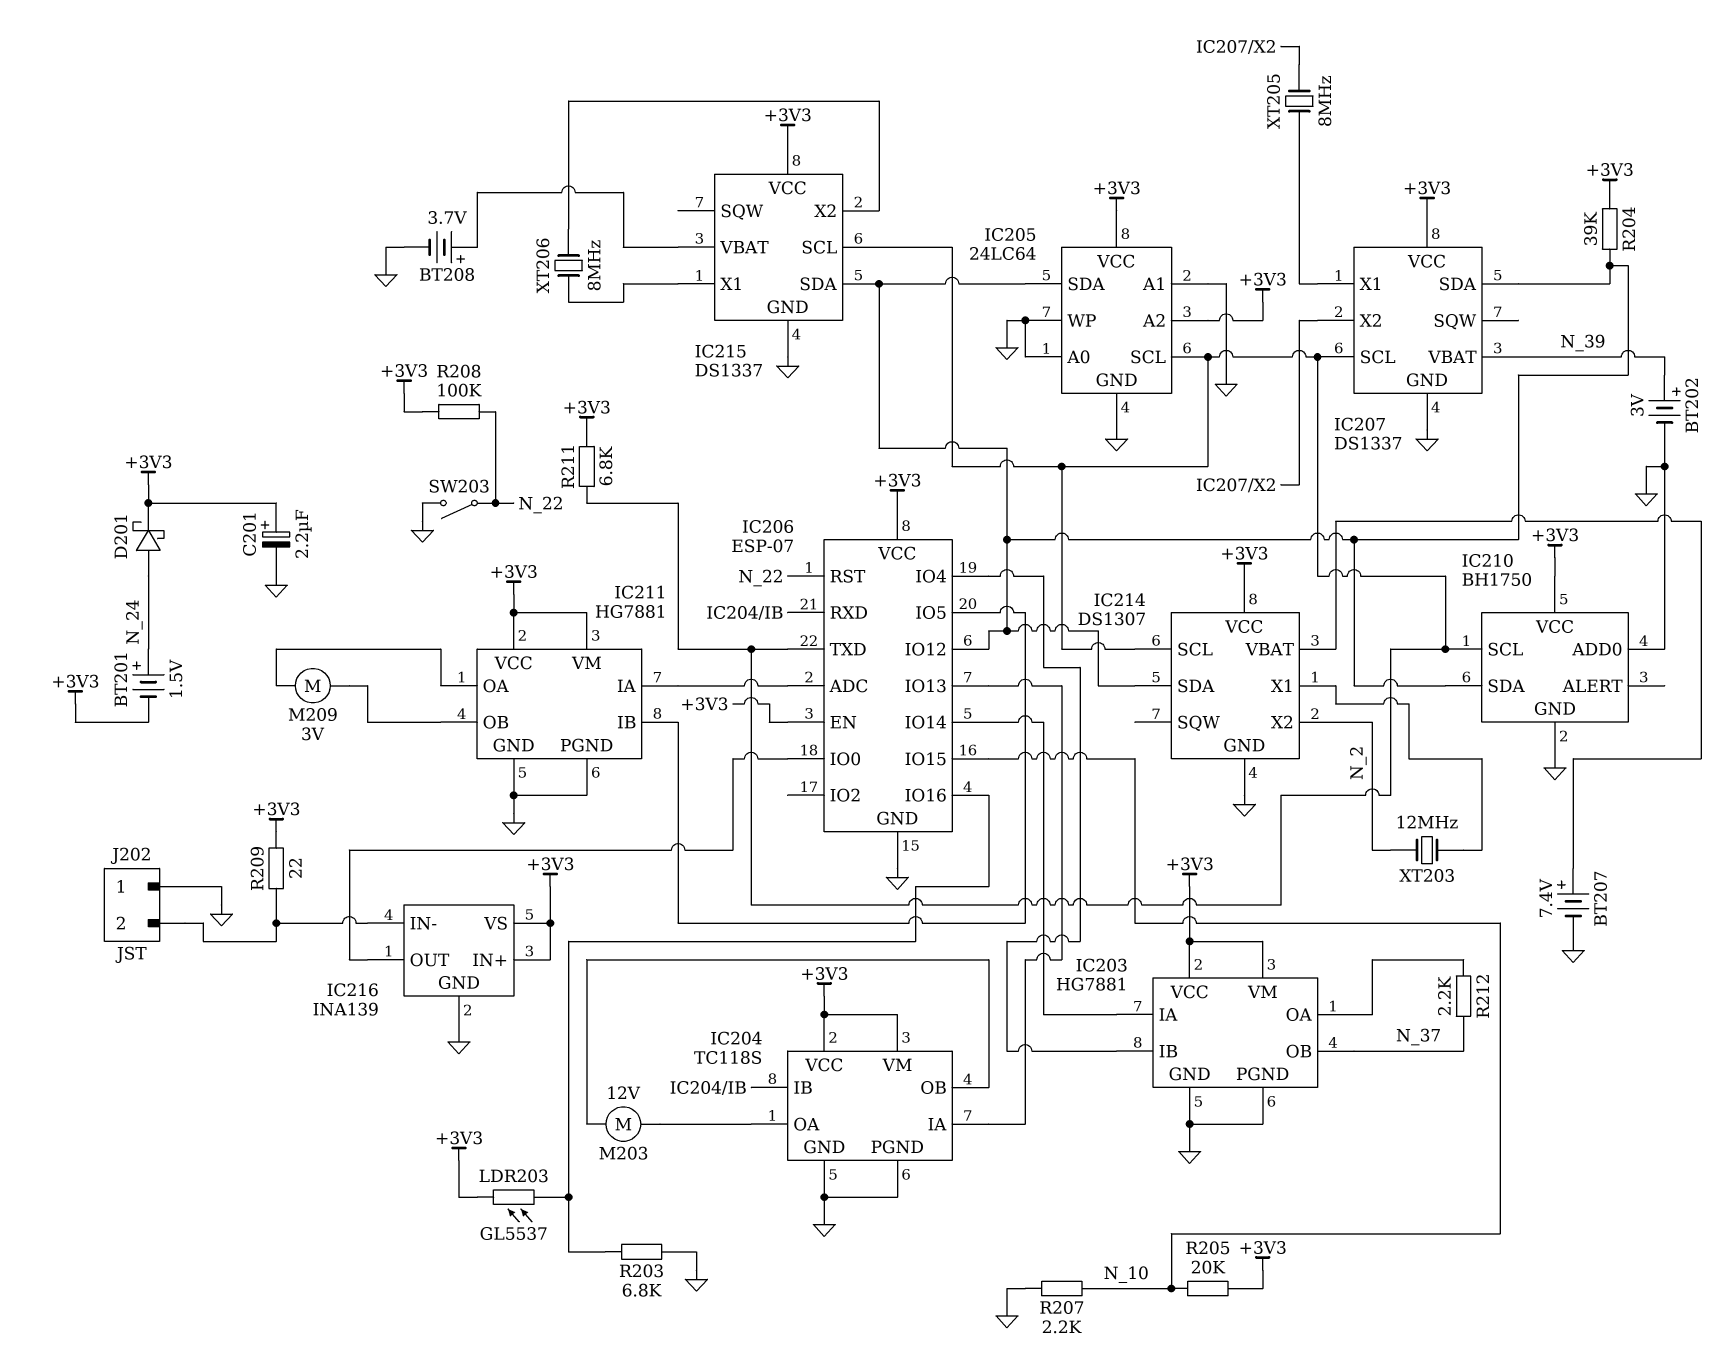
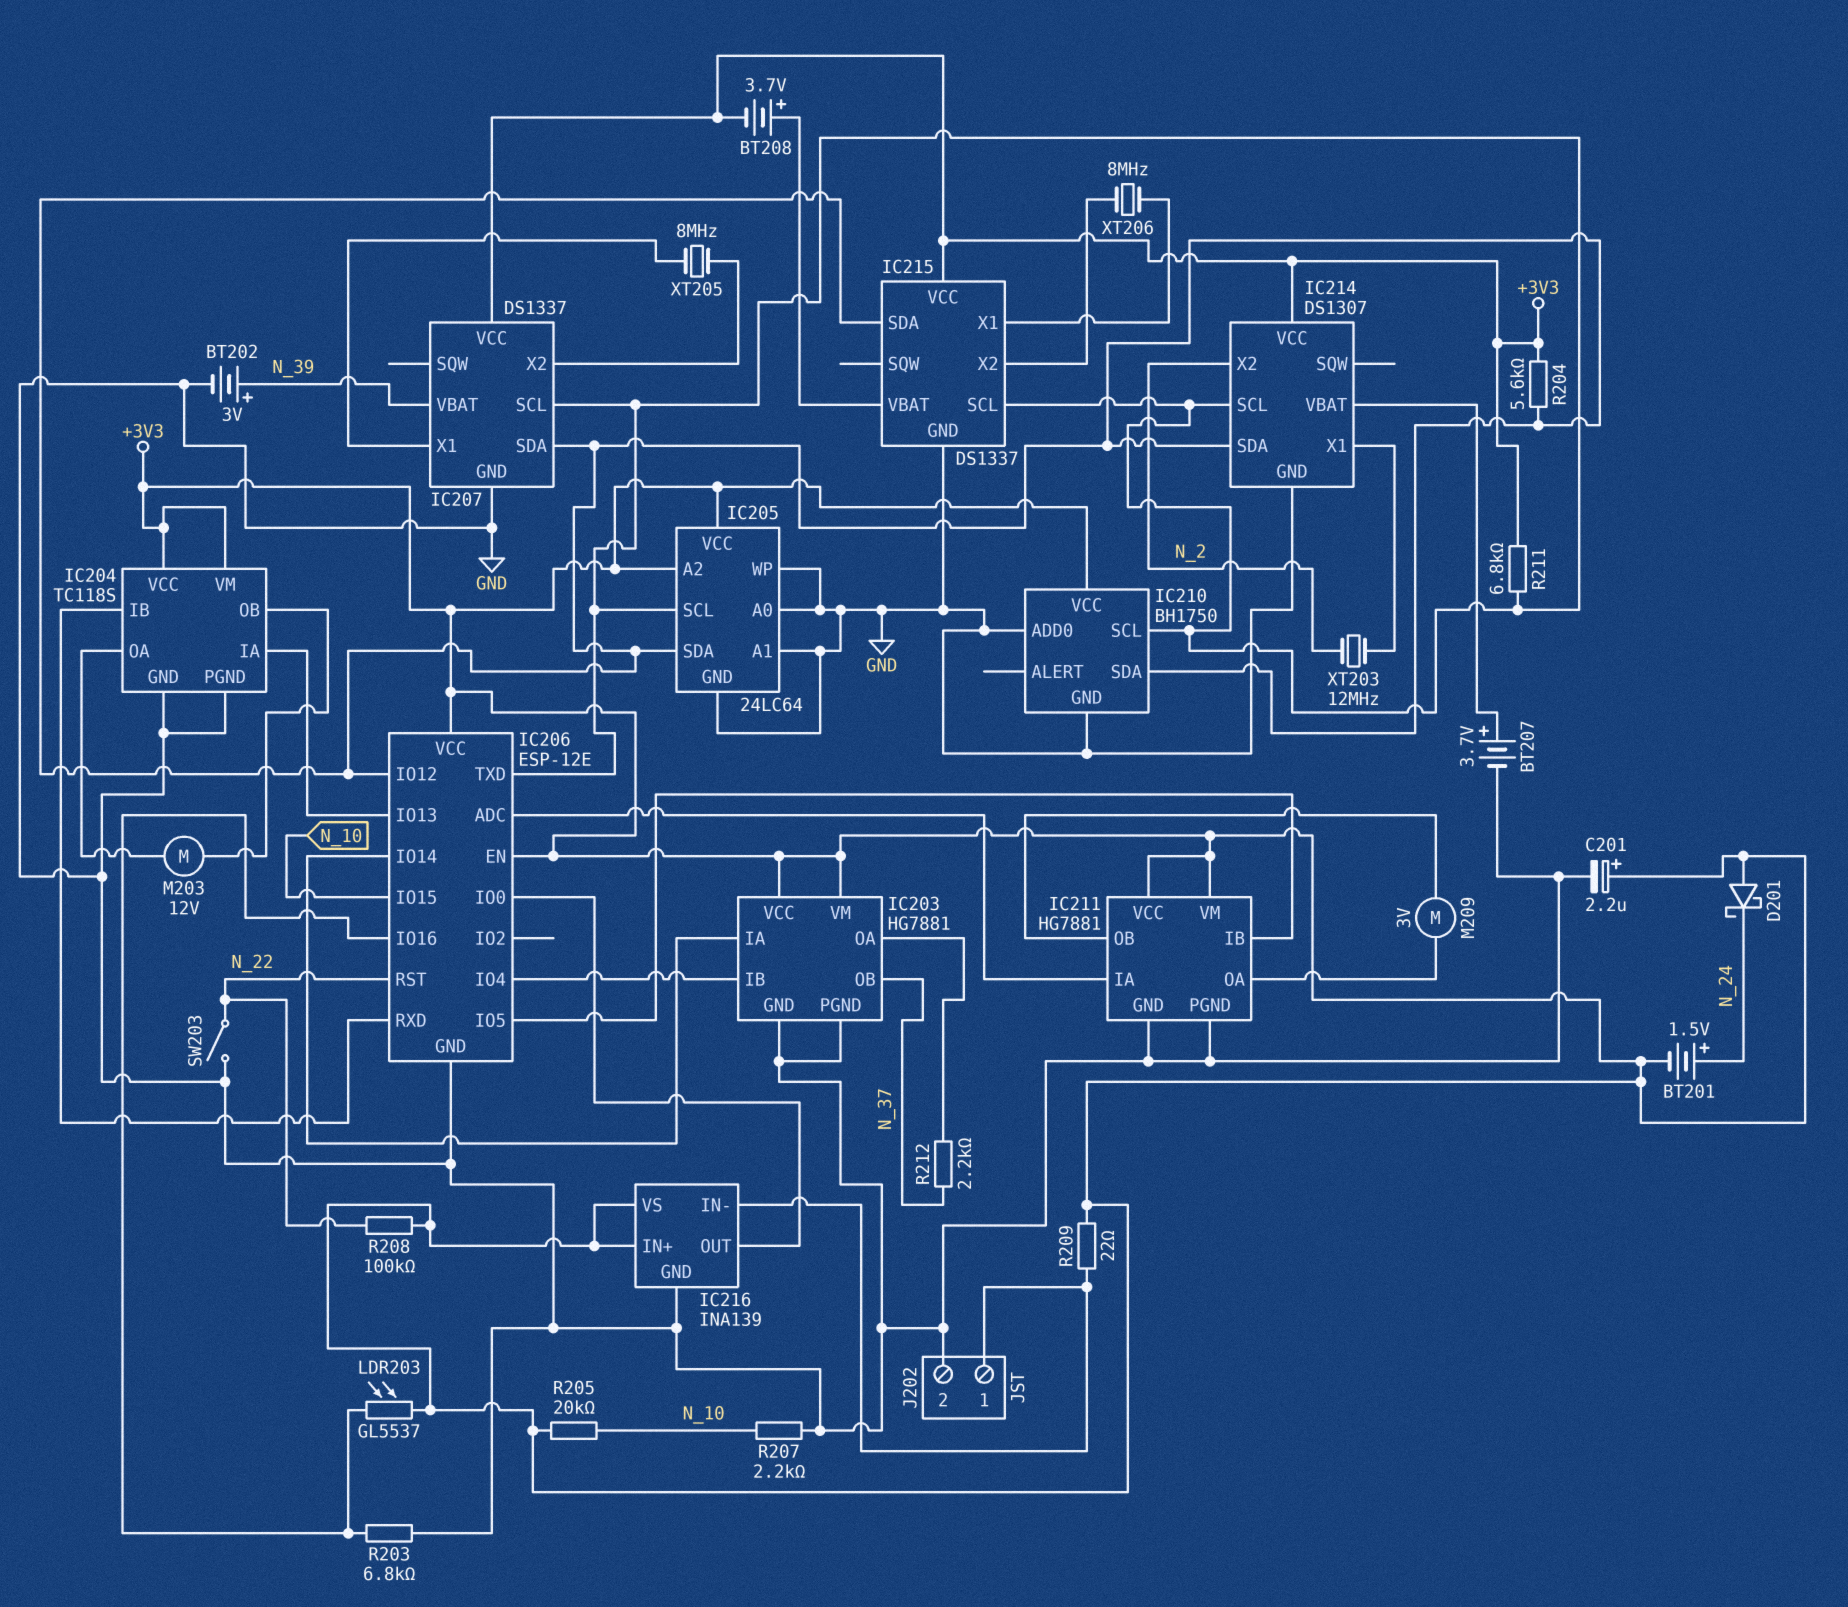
BT207: 7.4V (plus IC214/VBAT, minus GND) -> 3.7V (plus IC214/VBAT, minus GND)
BT208: 3.7V (plus IC215/VBAT, minus GND) -> 3.7V (plus IC215/VBAT, minus +3V3)
D201: schottky (A N_24, K +3V3) -> schottky (A +3V3, K N_24)
IC206: ESP-07 -> ESP-12E
J202 pin 1: GND -> IC216/IN-
J202 pin 2: IC216/IN- -> GND
R204: 39k (+3V3, IC205/SDA) -> 5.6k (+3V3, IC205/SDA)

